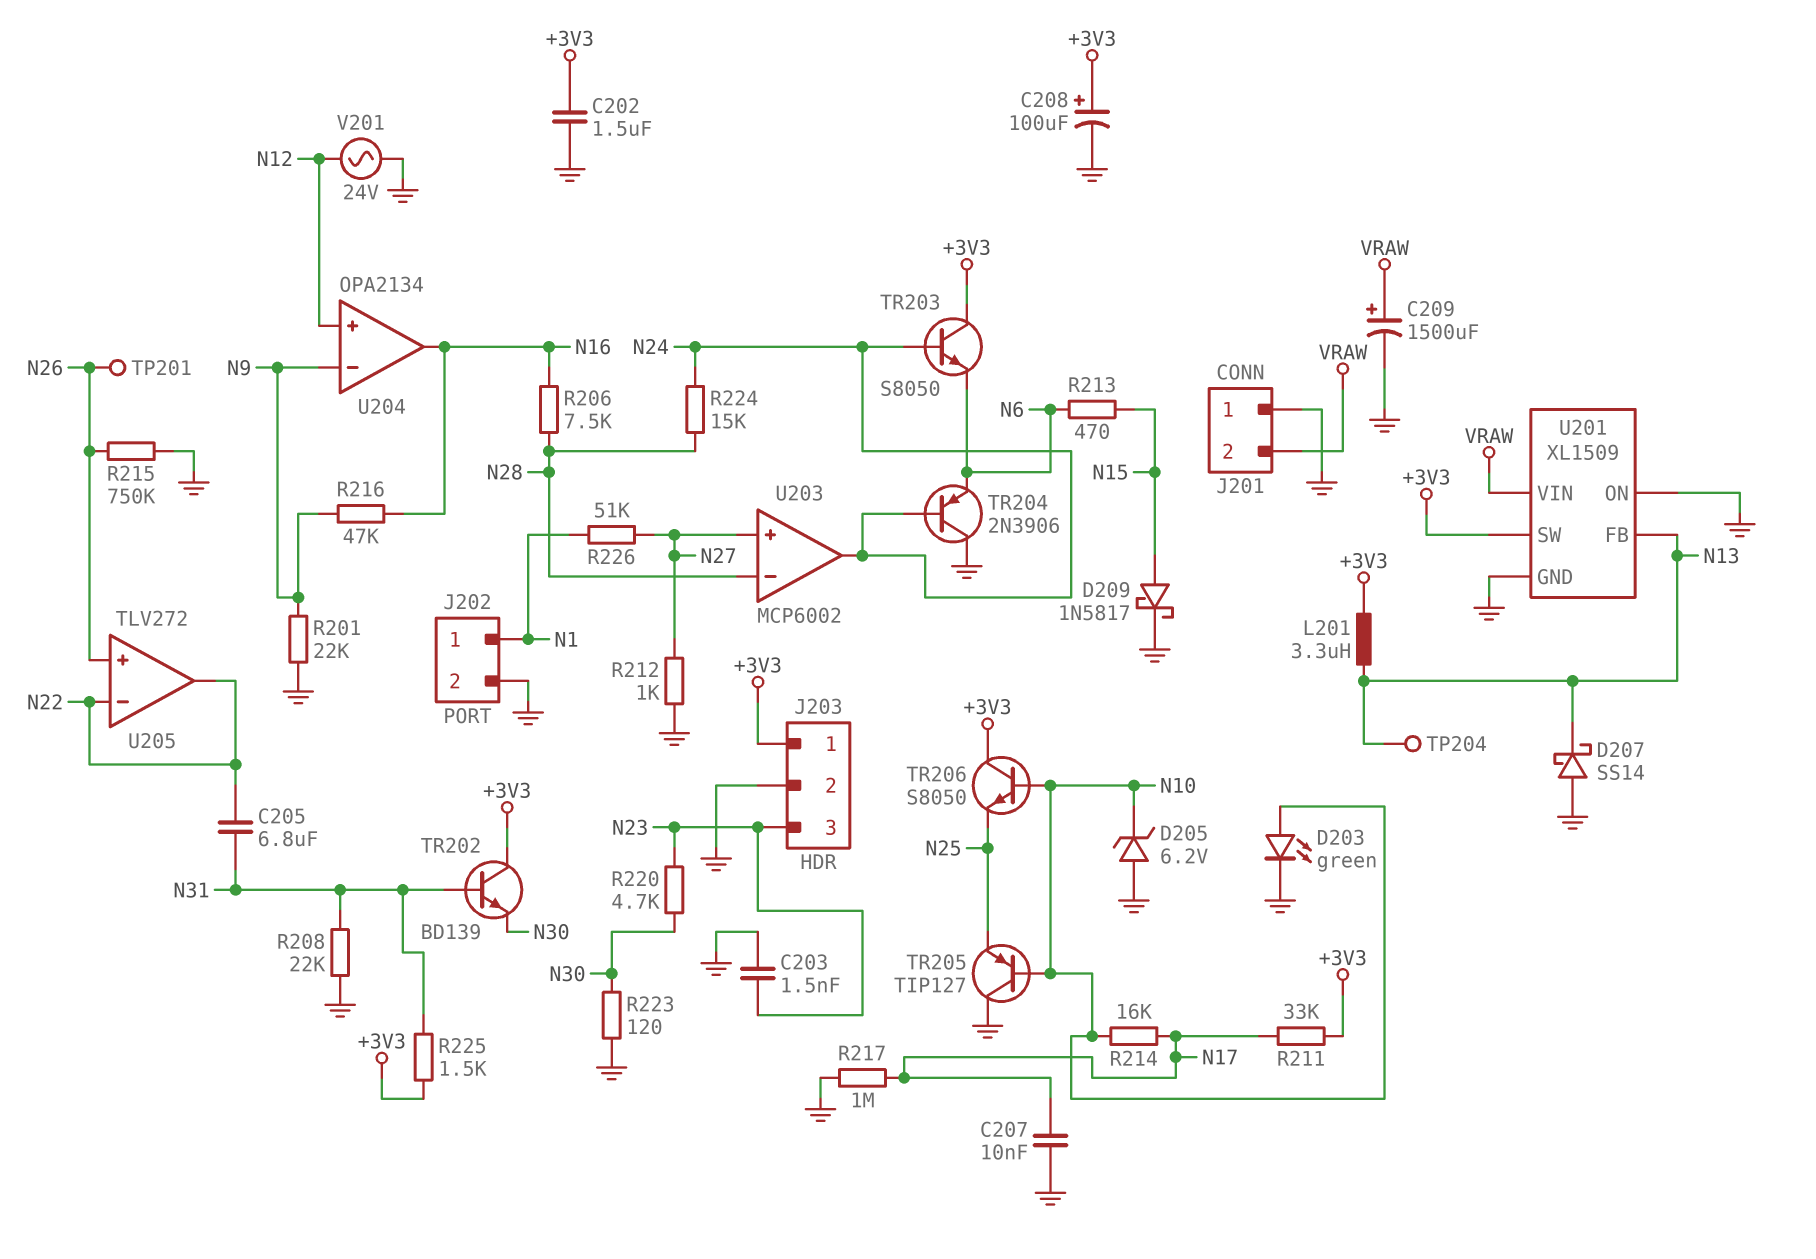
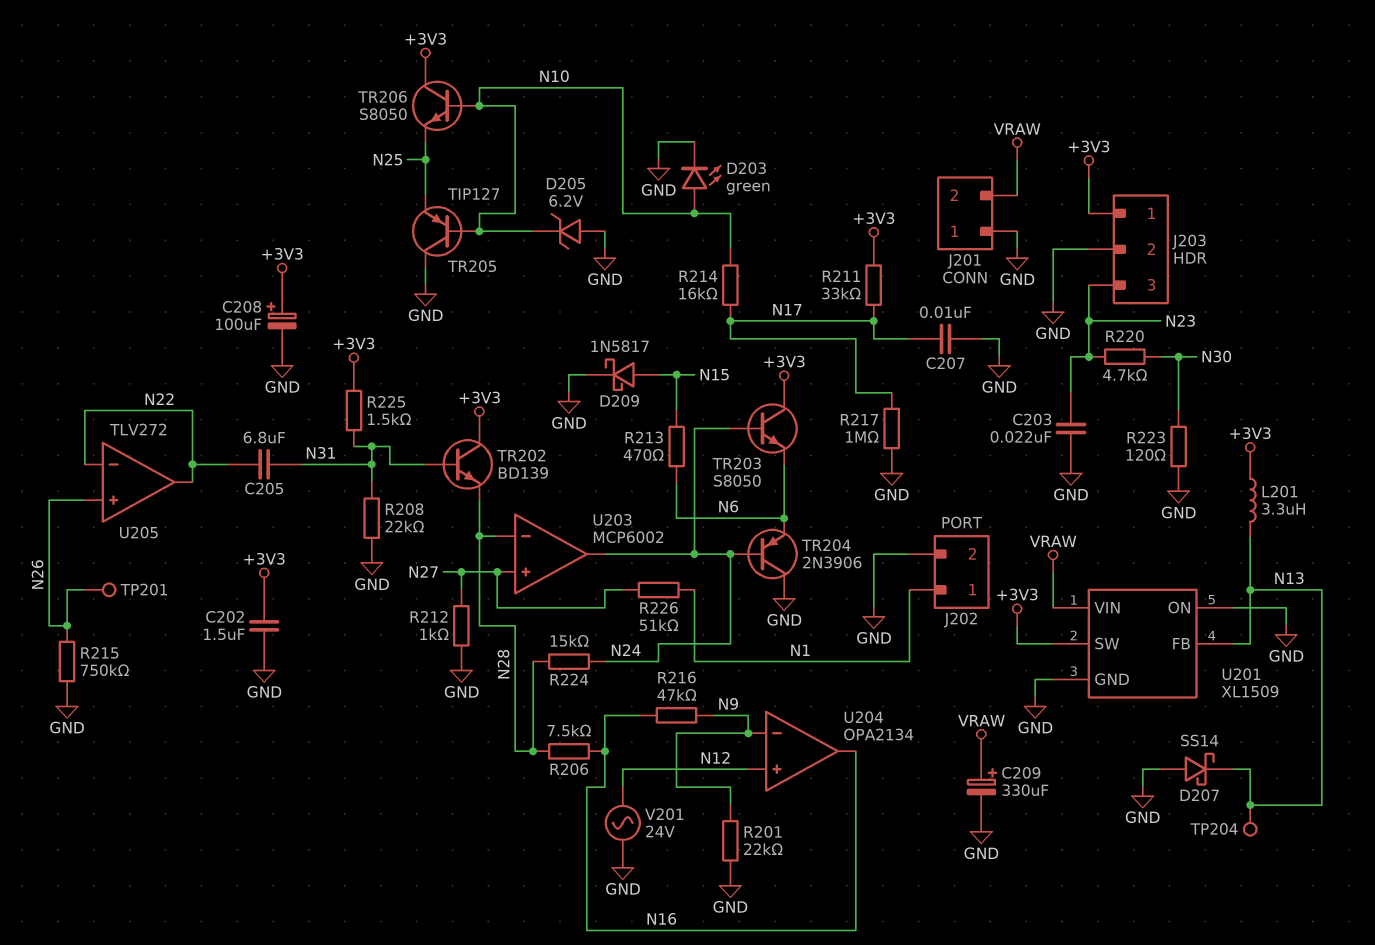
C203: 1.5nF (GND, N23) -> 22nF (GND, N23)
C209: 1500uF (plus VRAW, minus GND) -> 330uF (plus VRAW, minus GND)
TR202: NPN BD139 (B N31, C +3V3, E N30) -> NPN BD139 (B N31, C +3V3, E N28)

